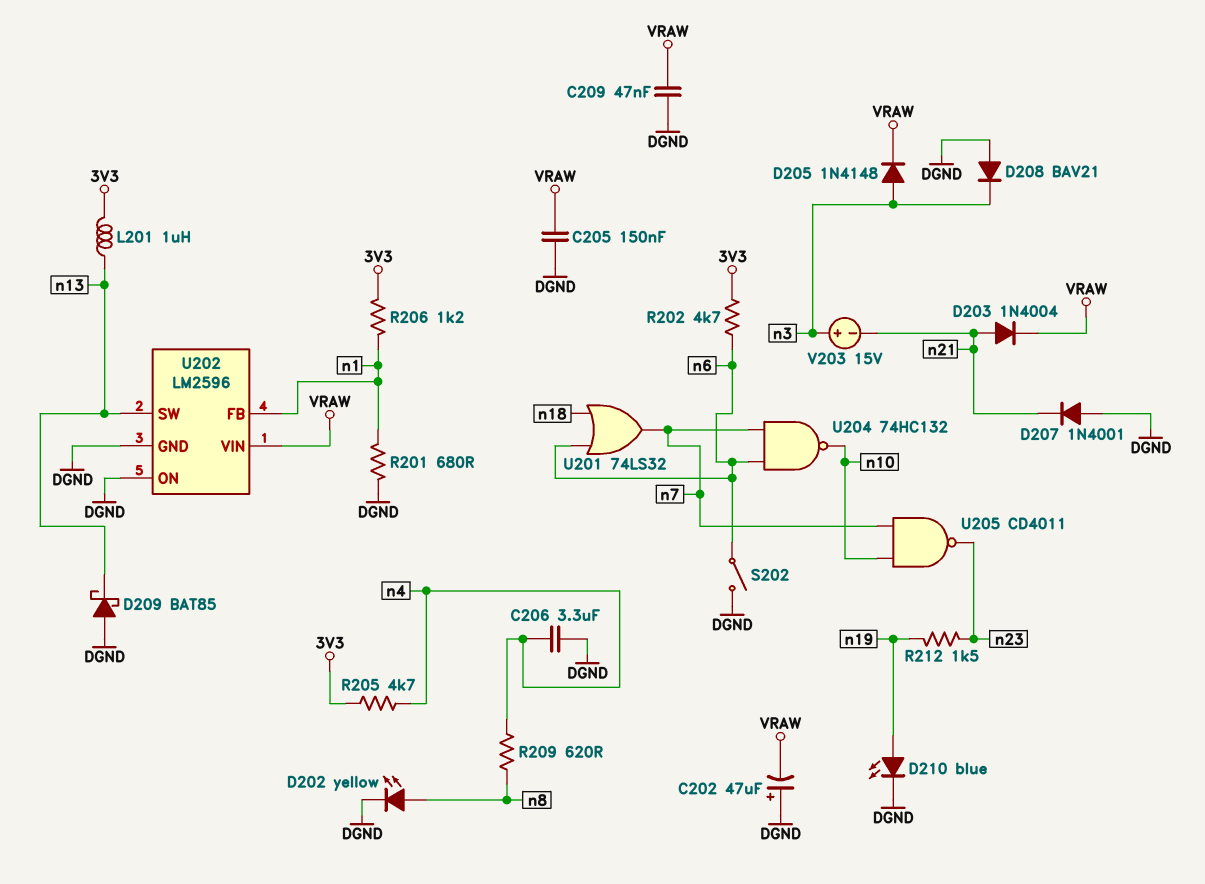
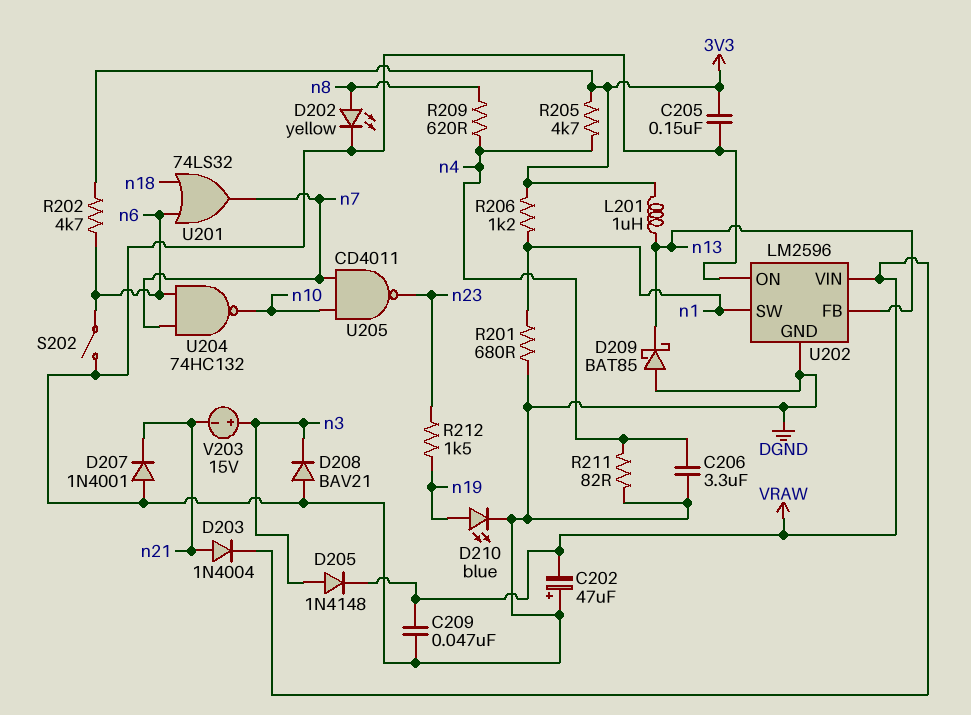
C205: 150nF (DGND, VRAW) -> 150nF (3V3, DGND)
R211: none -> 82 (DGND, n4)
U202 pin FB: n1 -> n13
U202 pin SW: n13 -> n1

